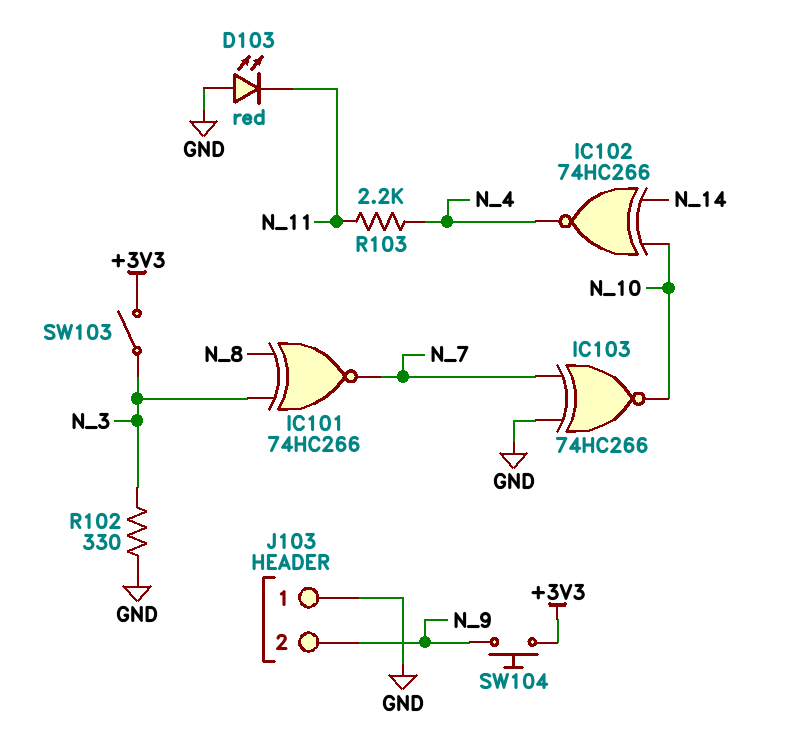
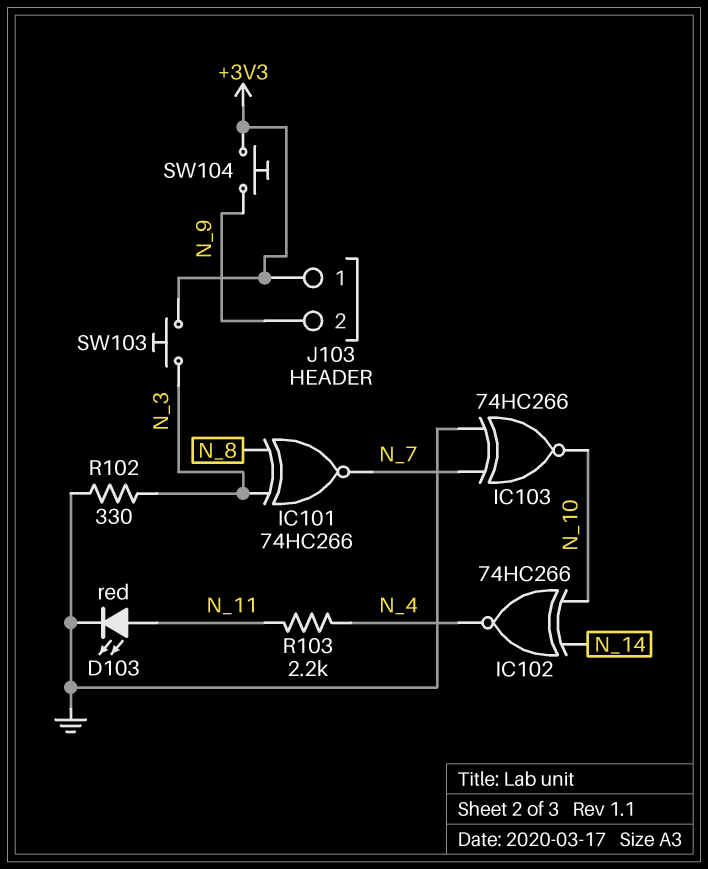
D103: LED red (A GND, K N_11) -> LED red (A N_11, K GND)
J103 pin 1: GND -> +3V3
SW103: switch (+3V3, N_3) -> button (+3V3, N_3)

